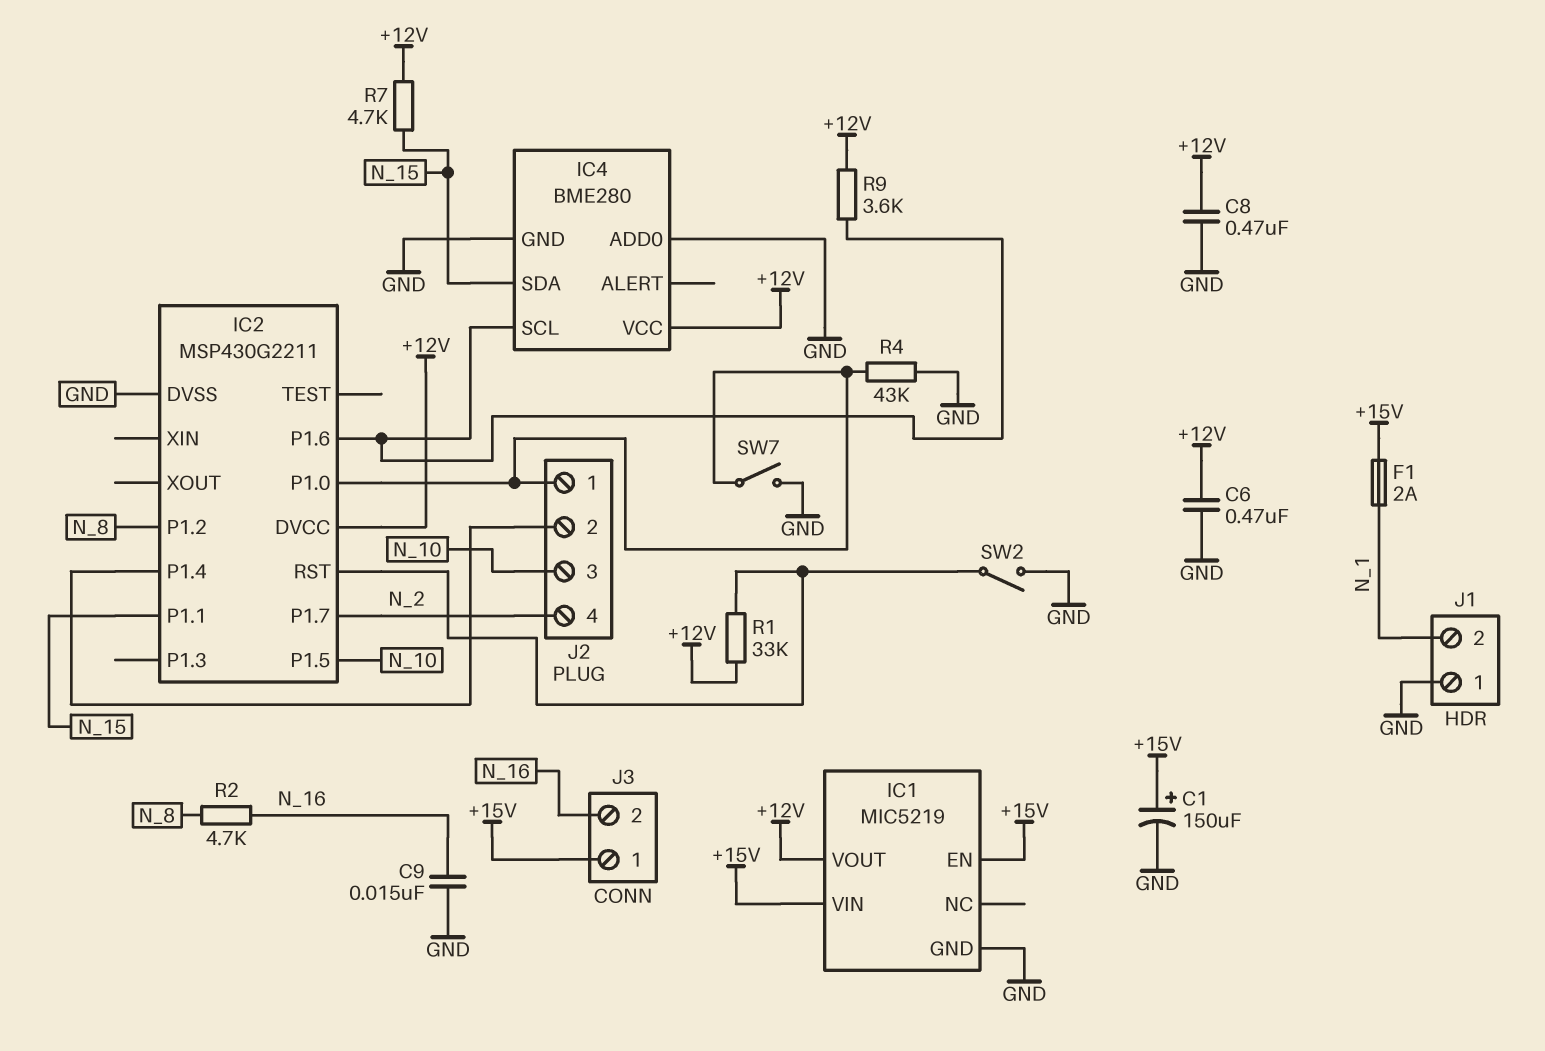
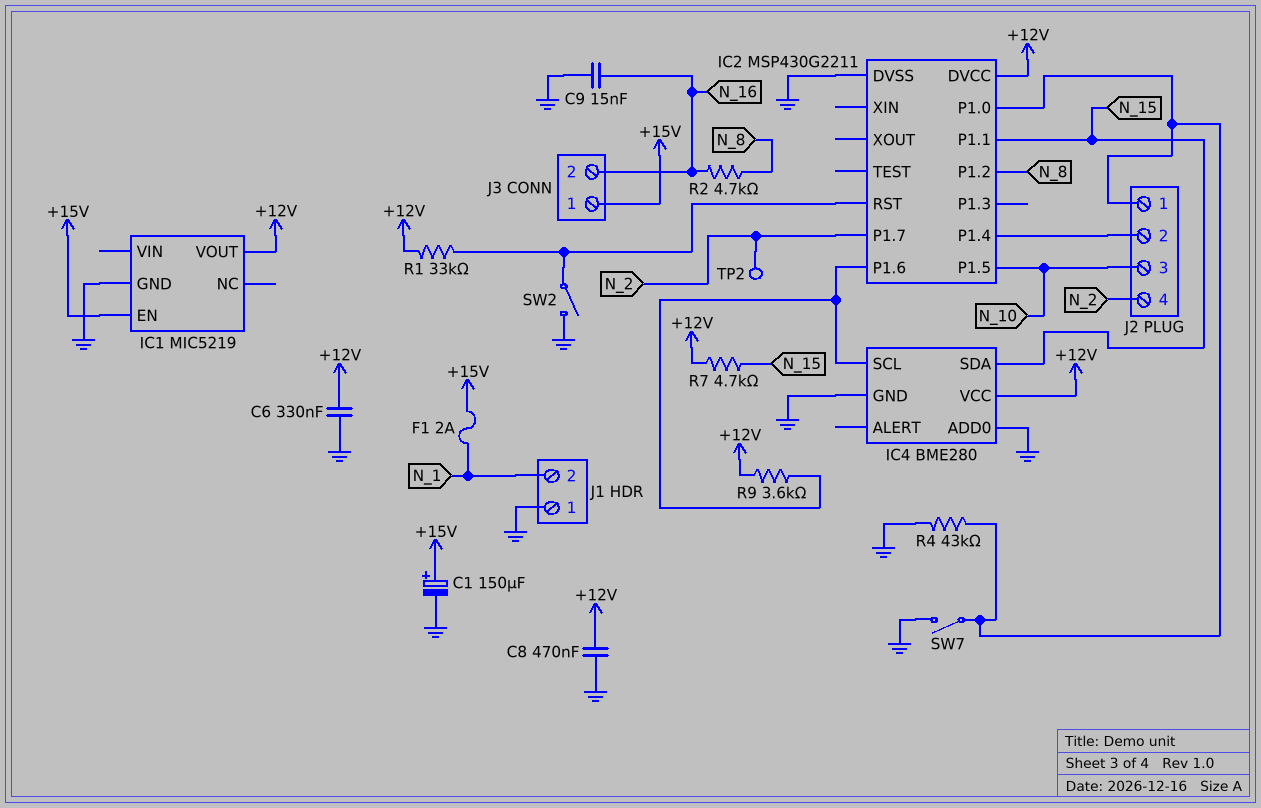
C6: 470nF (+12V, GND) -> 330nF (+12V, GND)
IC1 pin VIN: +15V -> none
TP2: none -> test point (N_2)

